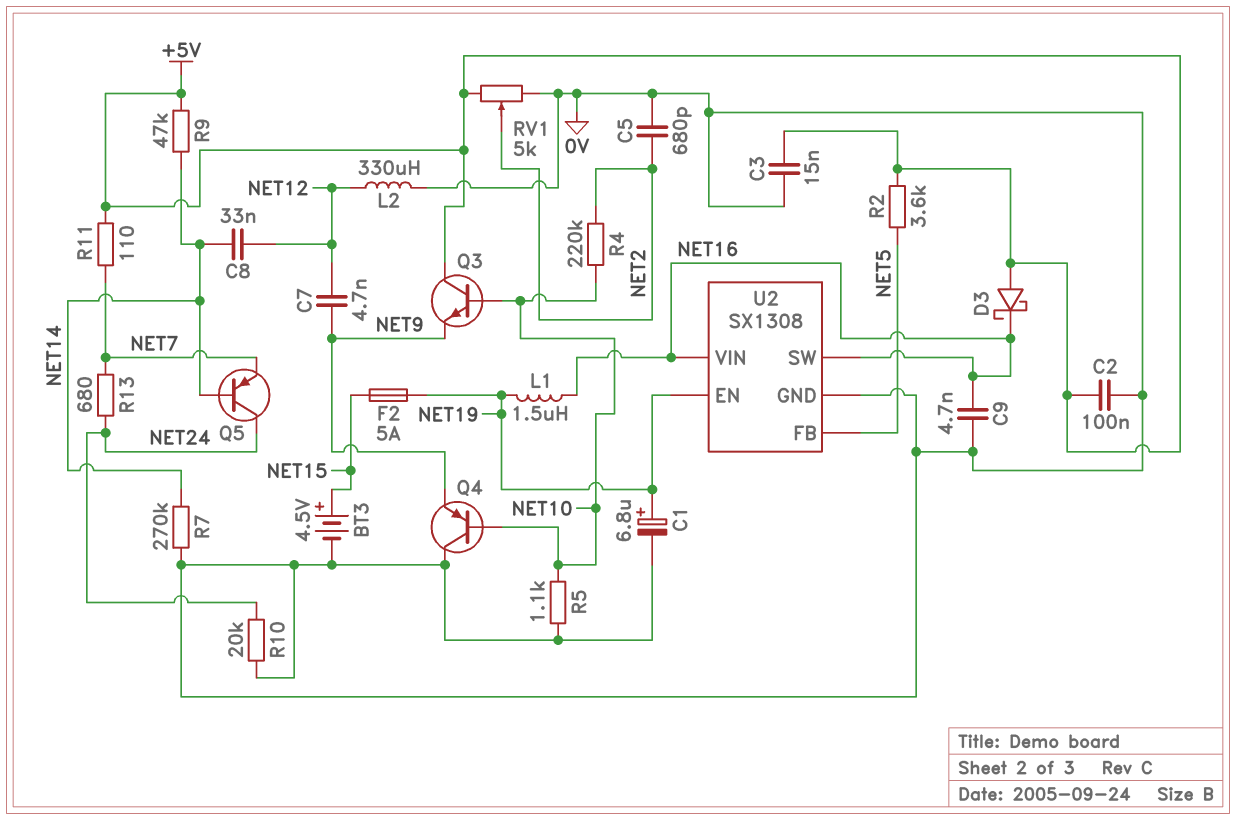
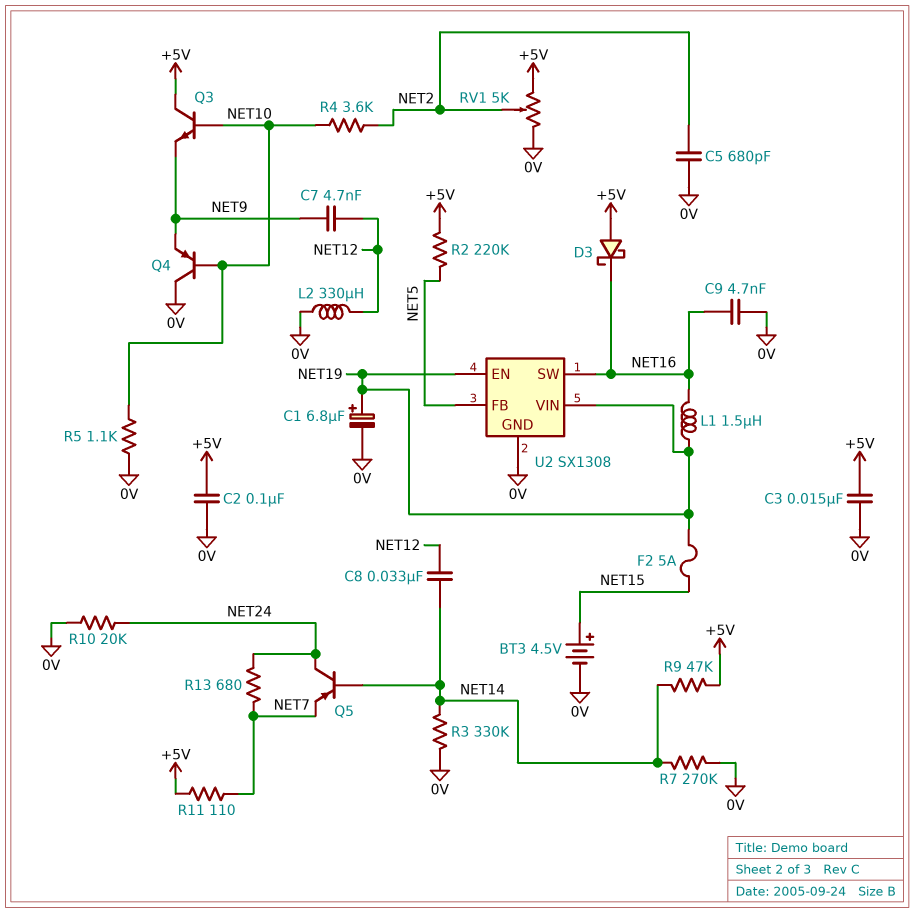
R2: 3.6k (+5V, NET5) -> 220k (+5V, NET5)
R3: none -> 330k (0V, NET14)
R4: 220k (NET2, NET10) -> 3.6k (NET2, NET10)
U2 pin VIN: NET16 -> NET19

